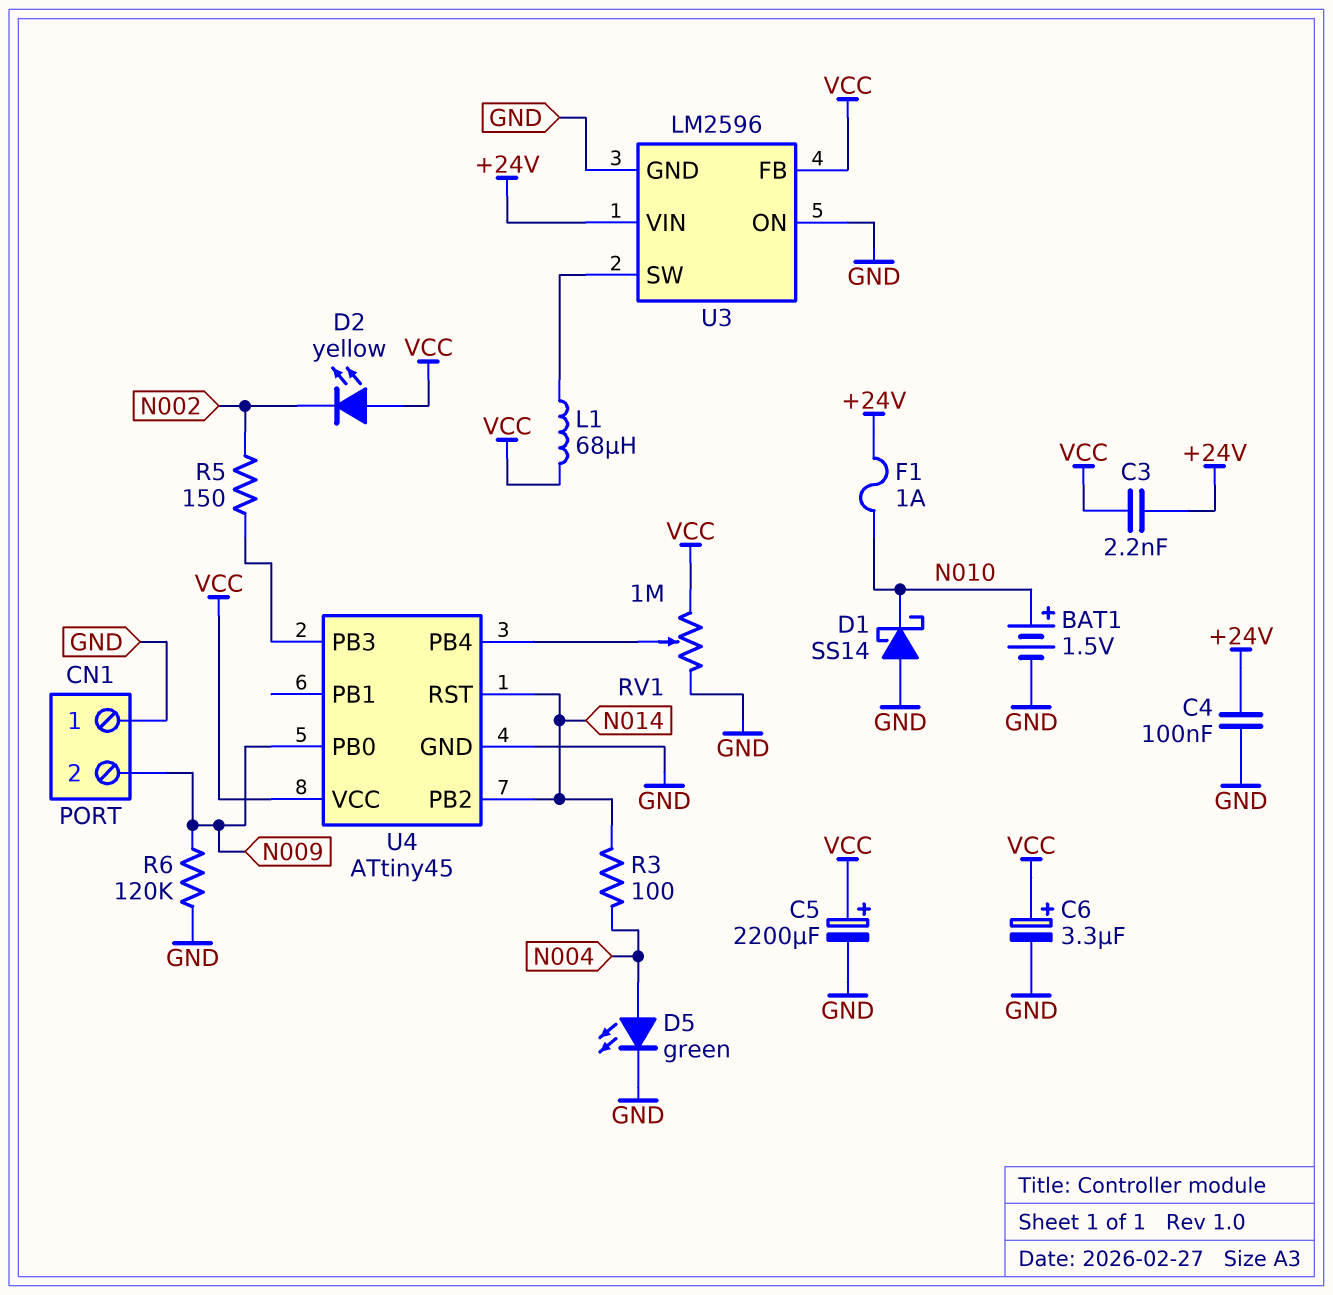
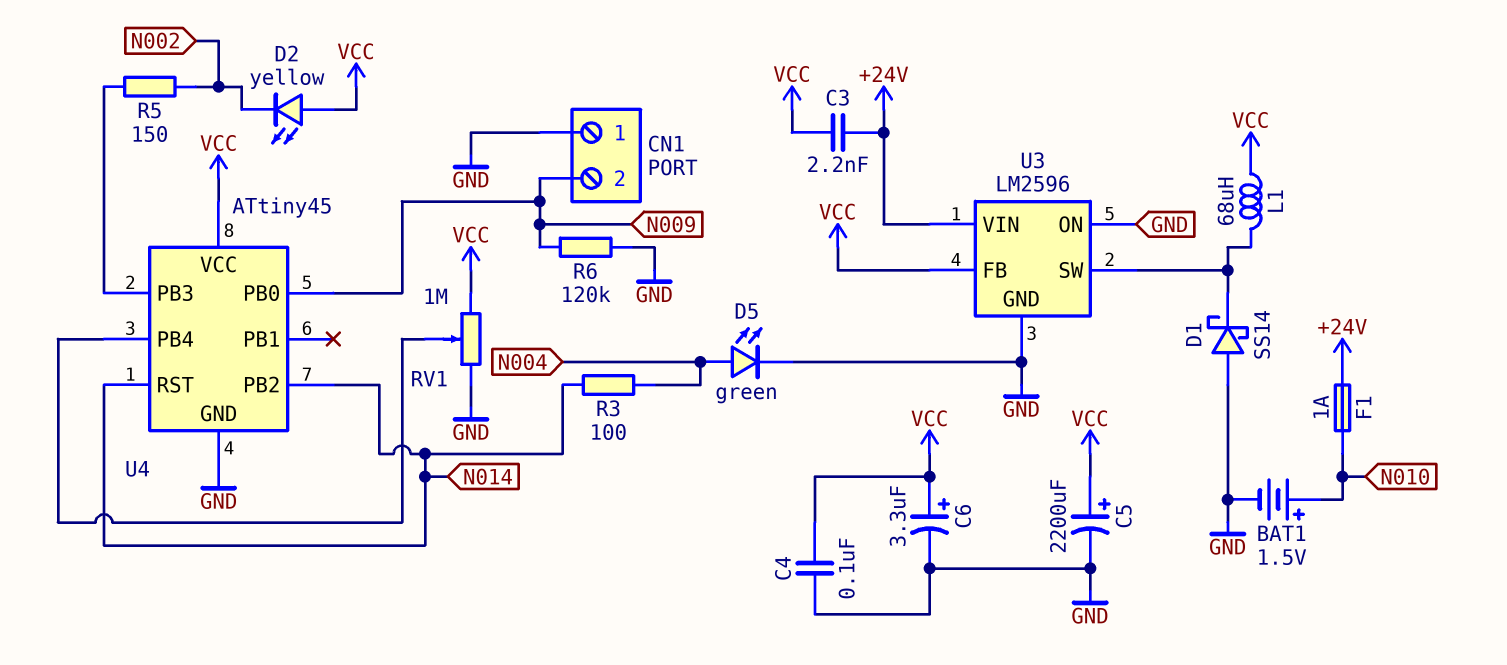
C4: 100nF (+24V, GND) -> 100nF (GND, VCC)
D1: schottky SS14 (A GND, K N010) -> schottky SS14 (A GND, K U3/SW)

